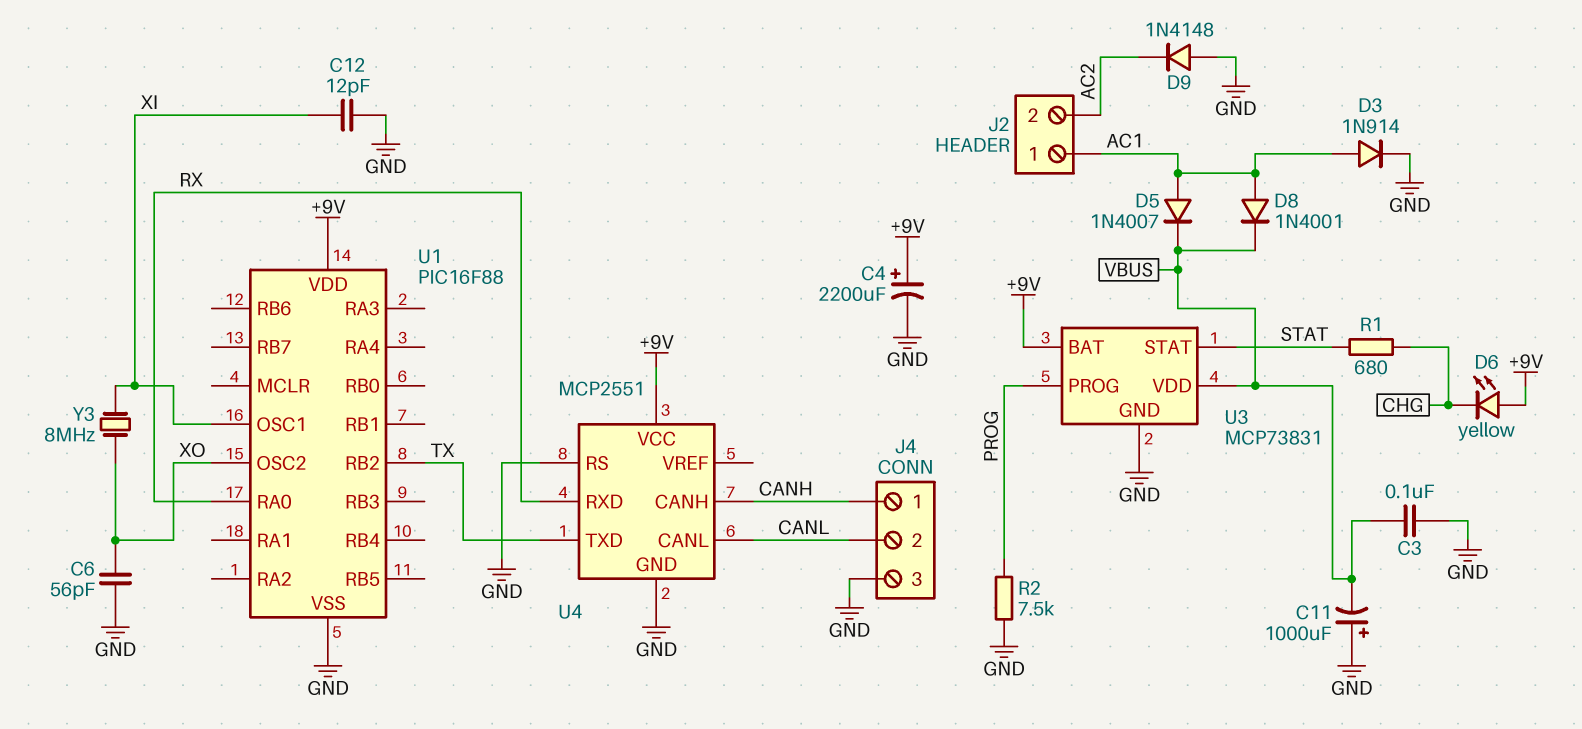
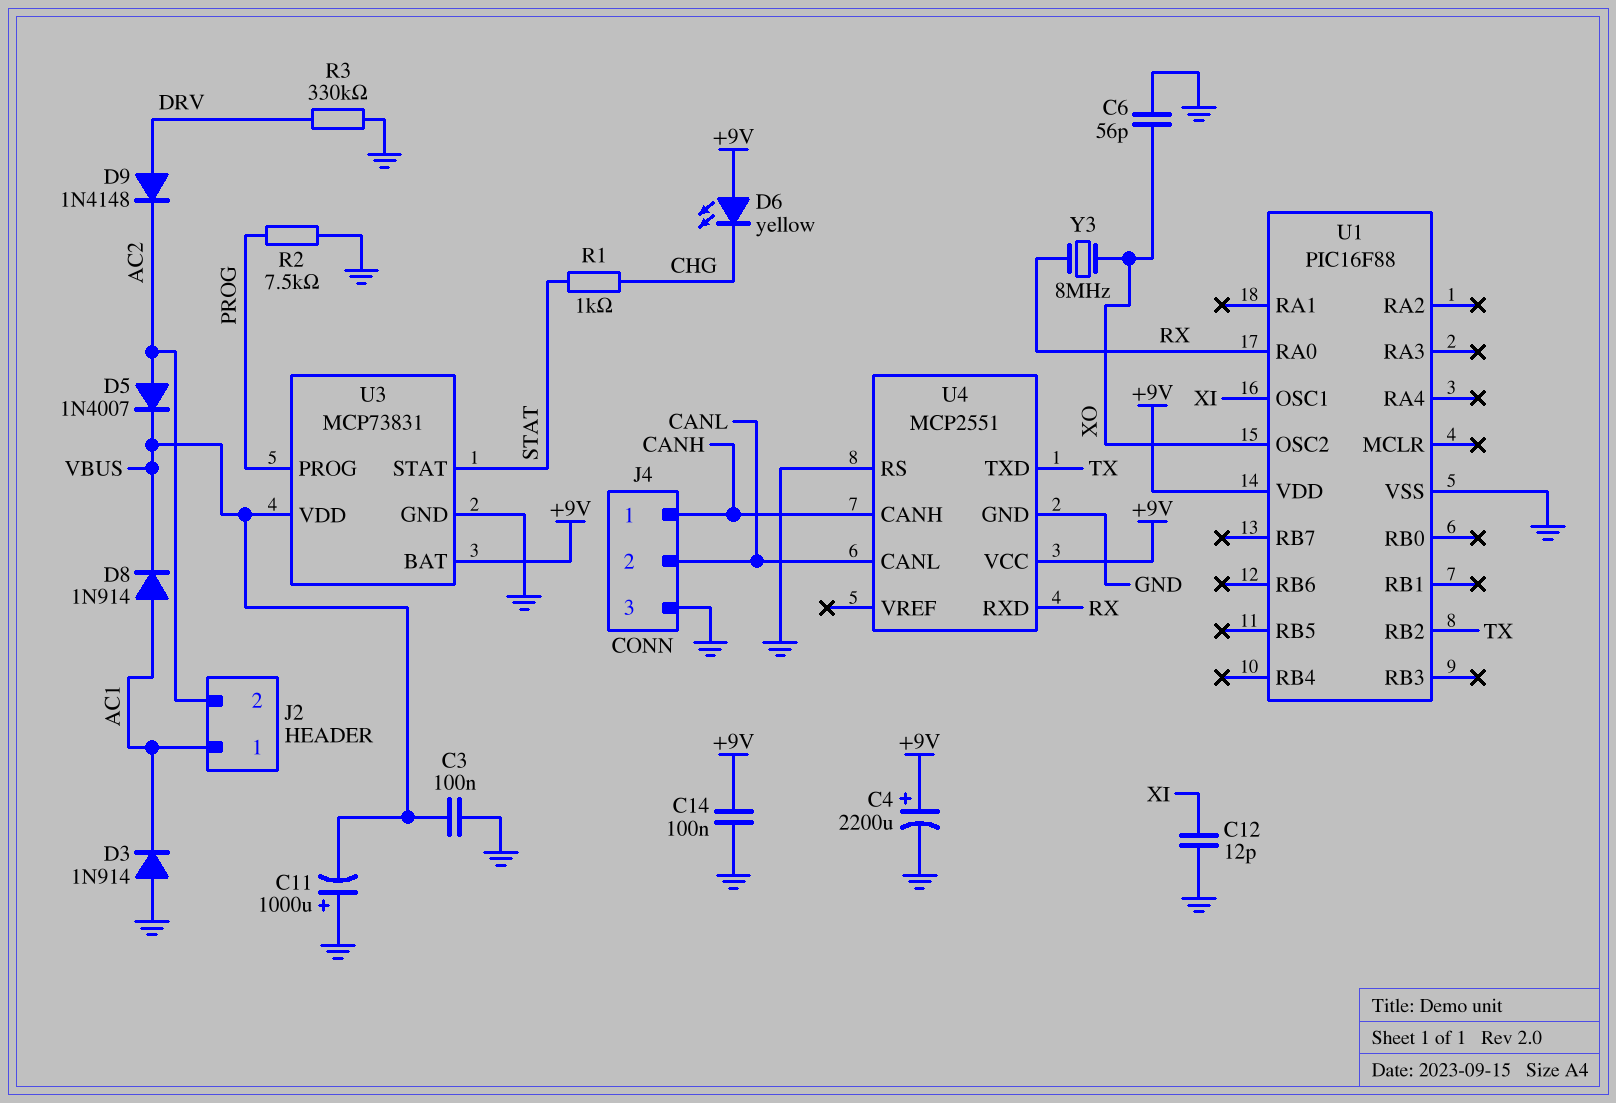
C14: none -> 100nF (+9V, GND)
D3: diode 1N914 (A AC1, K GND) -> diode 1N914 (A GND, K AC1)
D5: diode 1N4007 (A AC1, K VBUS) -> diode 1N4007 (A AC2, K VBUS)
D8: diode 1N4001 (A AC1, K VBUS) -> diode 1N914 (A AC1, K VBUS)
D9: diode 1N4148 (A GND, K AC2) -> diode 1N4148 (A DRV, K AC2)
R1: 680 (CHG, STAT) -> 1k (CHG, STAT)
R3: none -> 330k (DRV, GND)
Y3: 8MHz (XI, XO) -> 8MHz (RX, XO)

